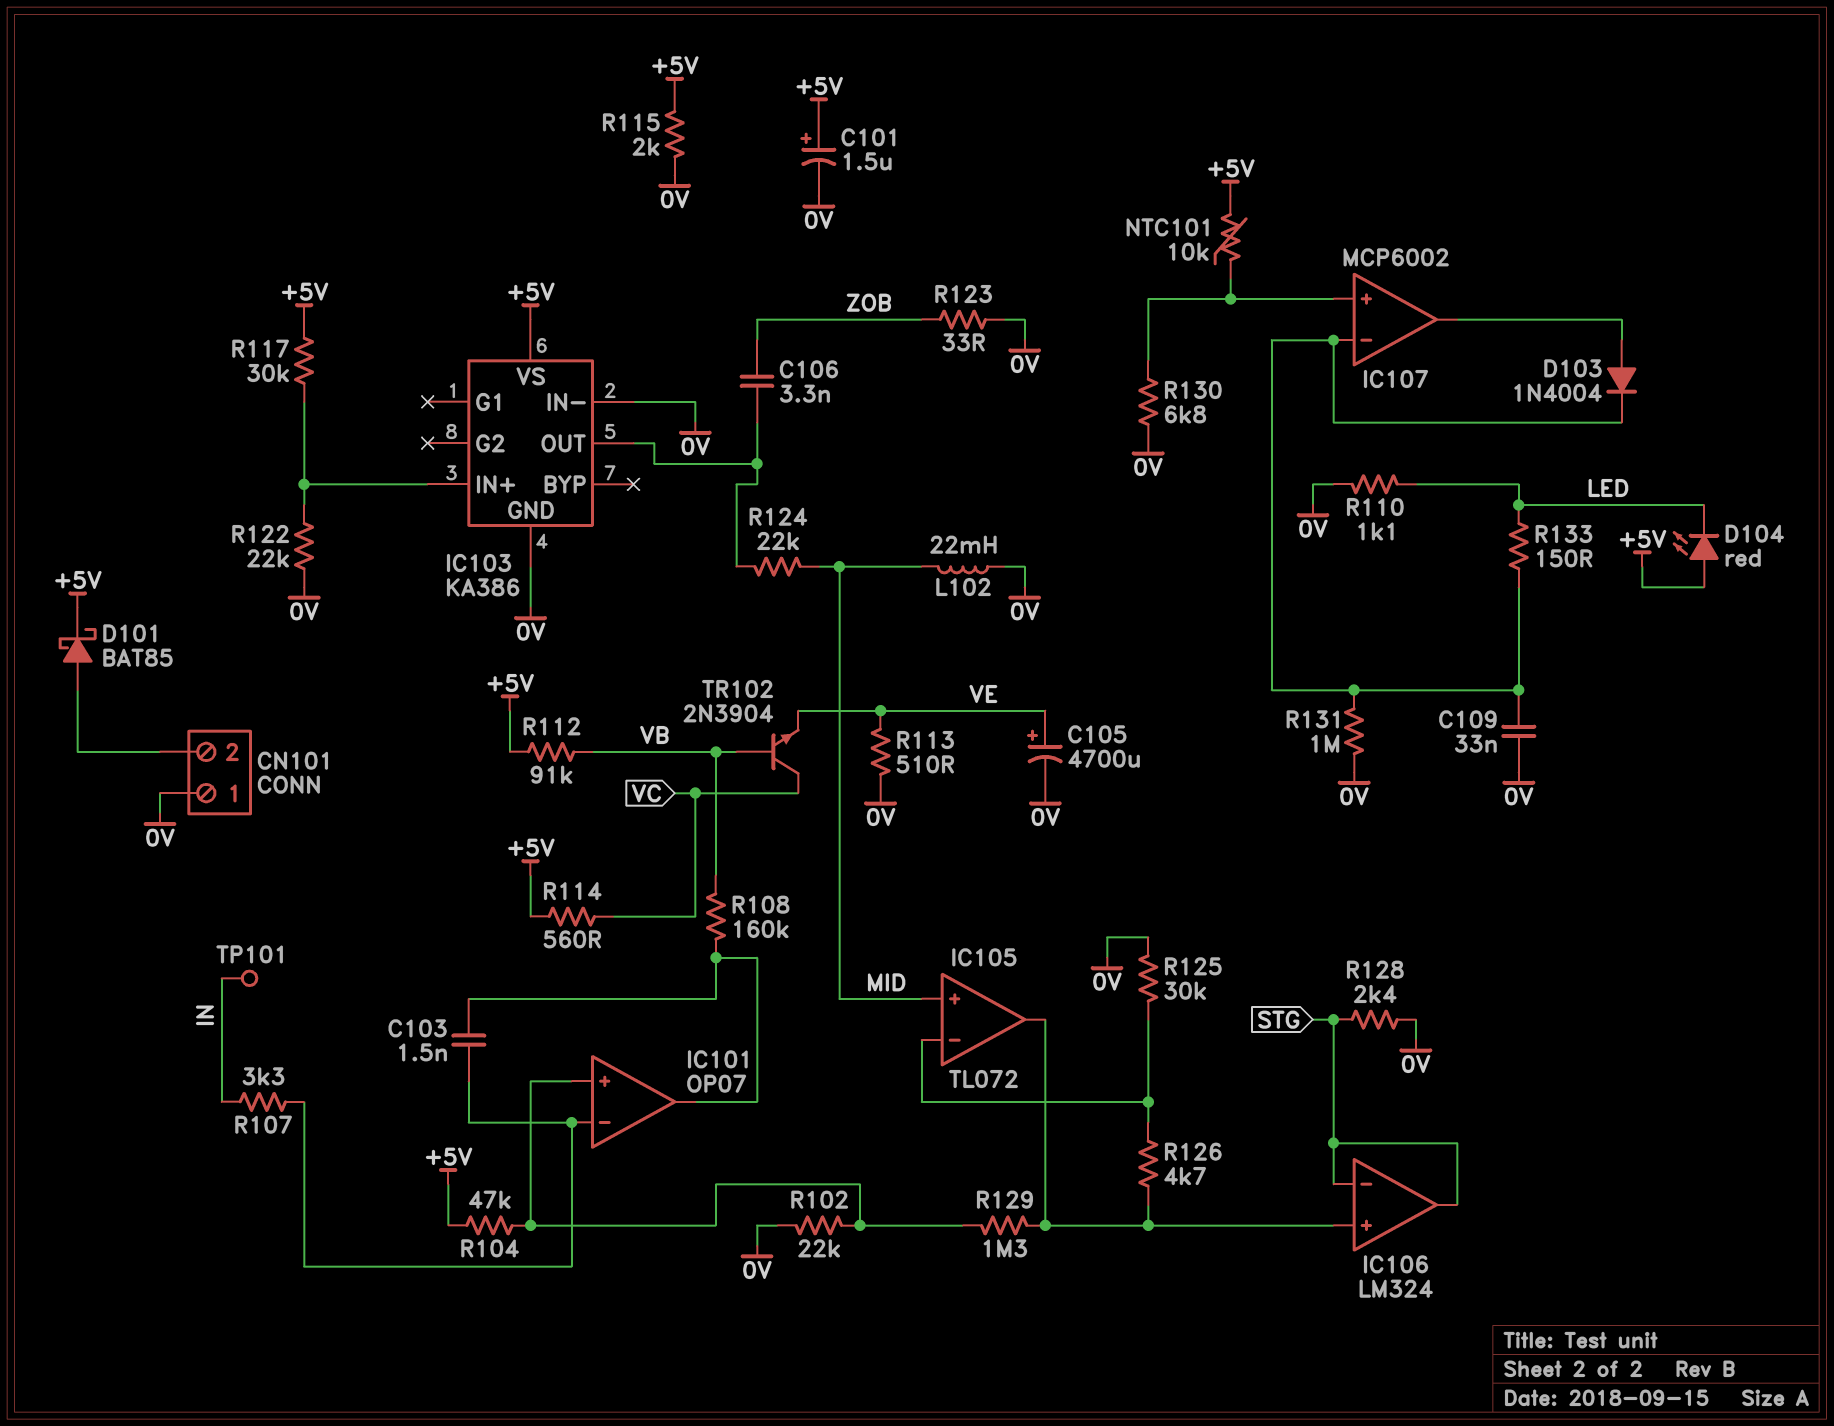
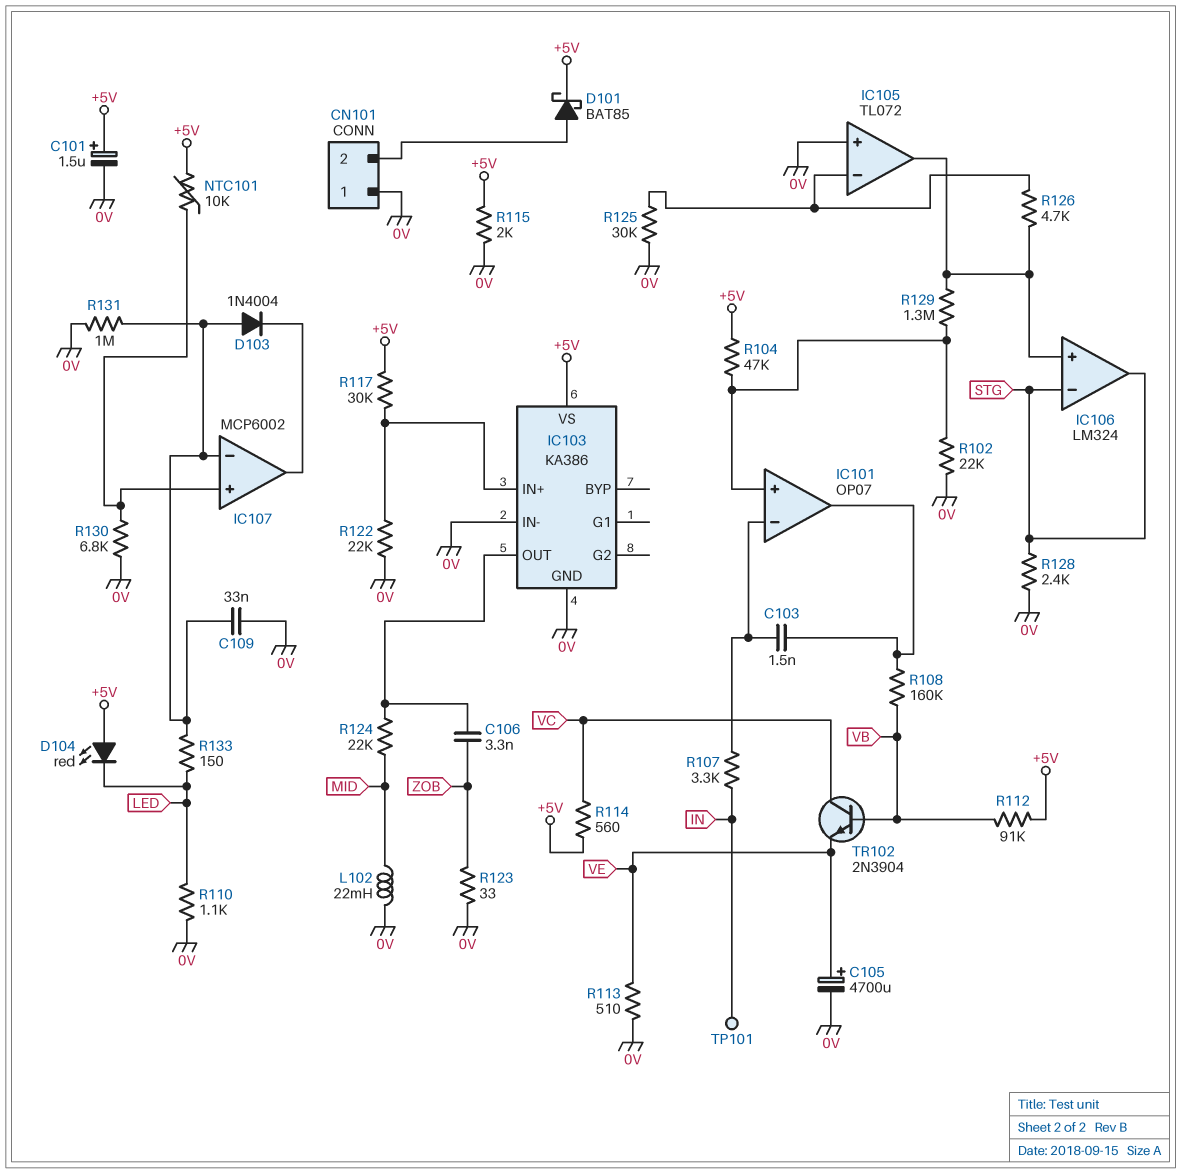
D103: diode 1N4004 (A IC107/out, K IC107/in-) -> diode 1N4004 (A IC107/in-, K IC107/out)
IC105 pin in+: MID -> 0V

